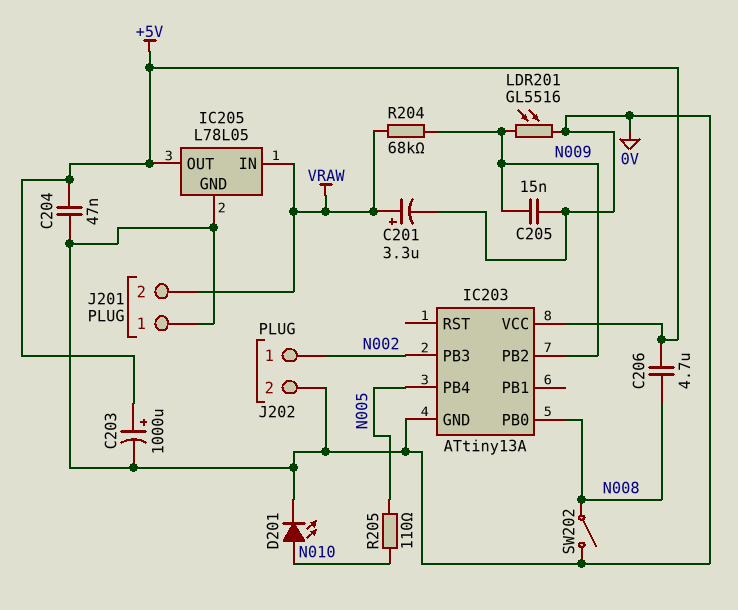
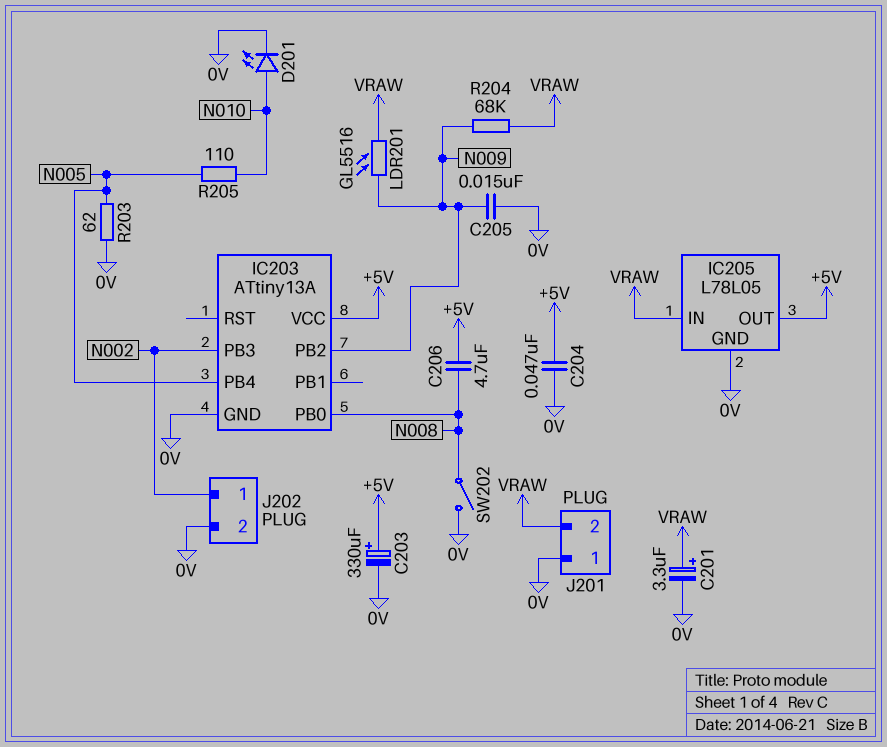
C203: 1000uF (plus +5V, minus 0V) -> 330uF (plus +5V, minus 0V)
LDR201: GL5516 (0V, N009) -> GL5516 (N009, VRAW)
R203: none -> 62 (0V, N005)

